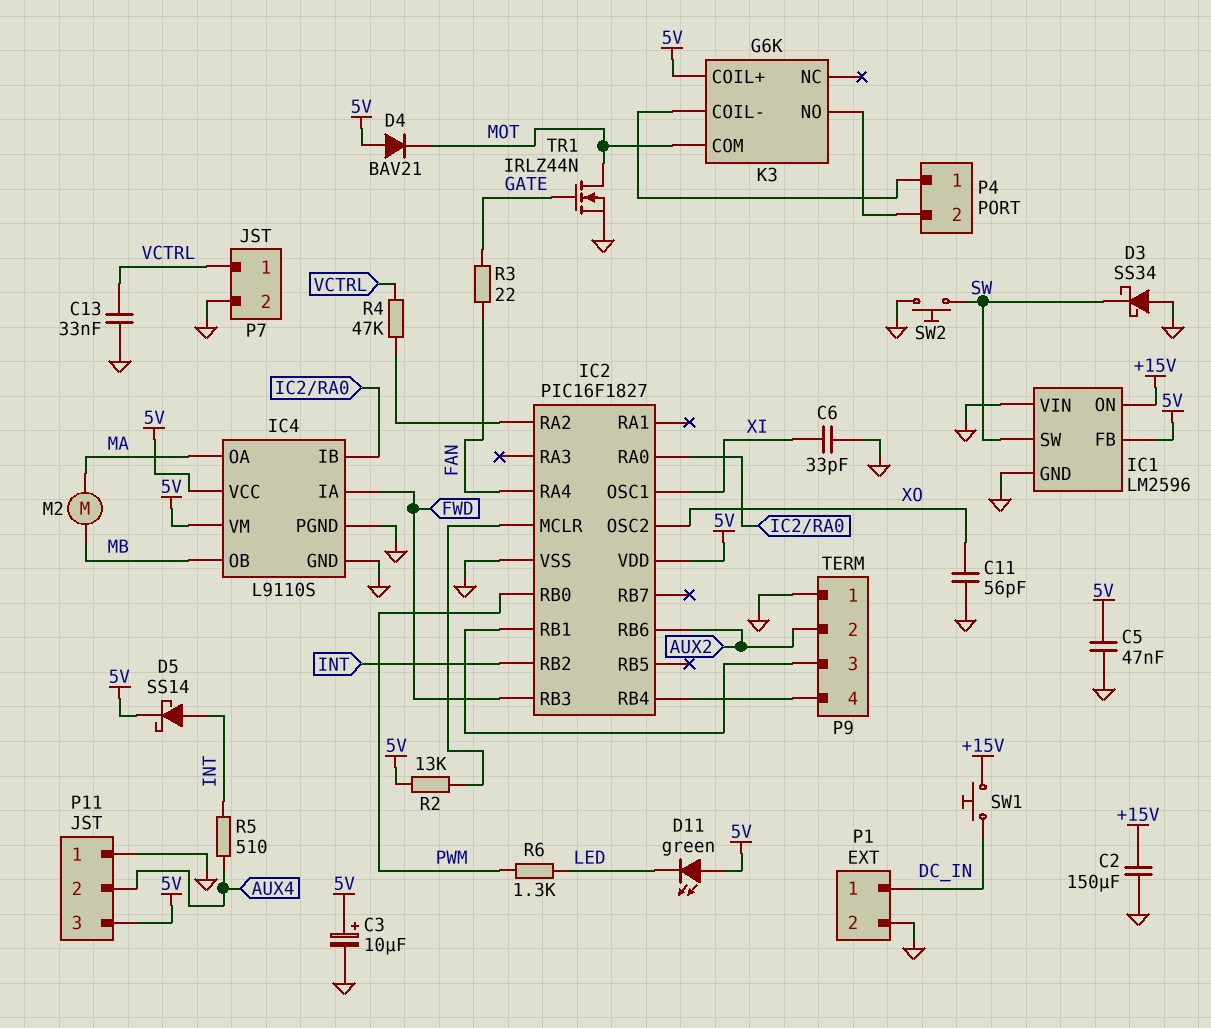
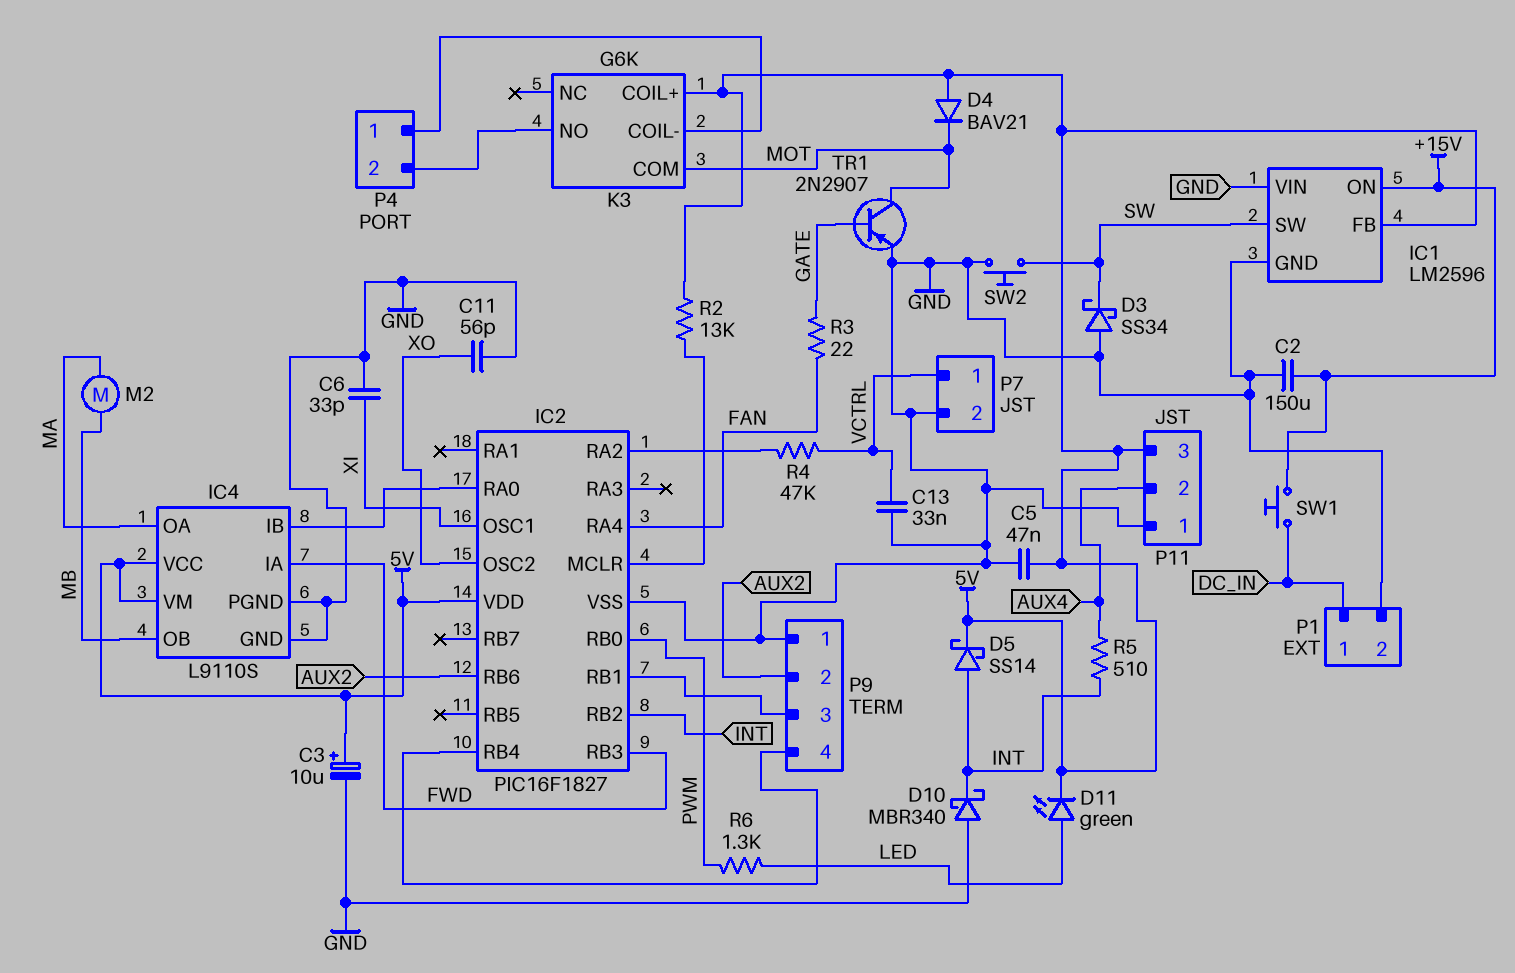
D10: none -> schottky MBR340 (A GND, K INT)
D11: LED green (A 5V, K LED) -> LED green (A LED, K 5V)
TR1: NMOS IRLZ44N (G GATE, D MOT, S GND) -> PNP 2N2907 (B GATE, C MOT, E GND)

